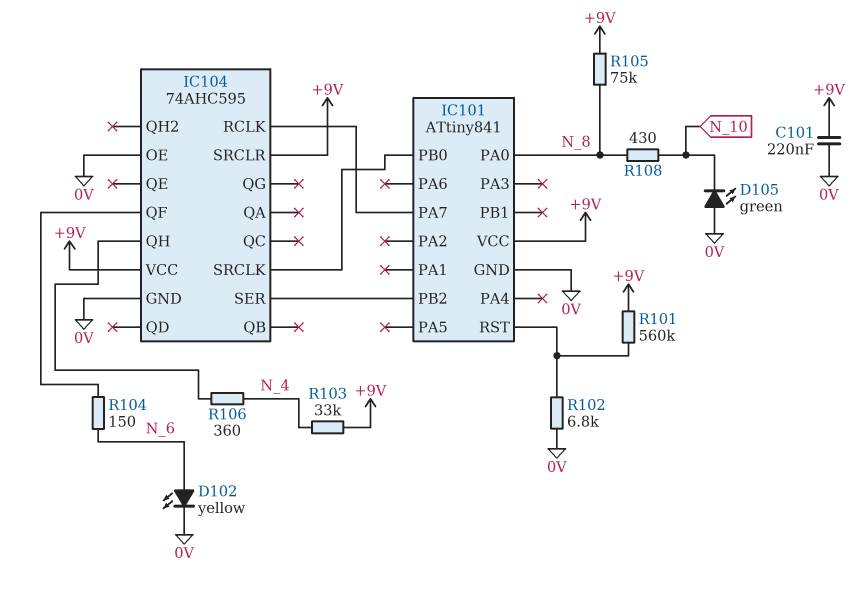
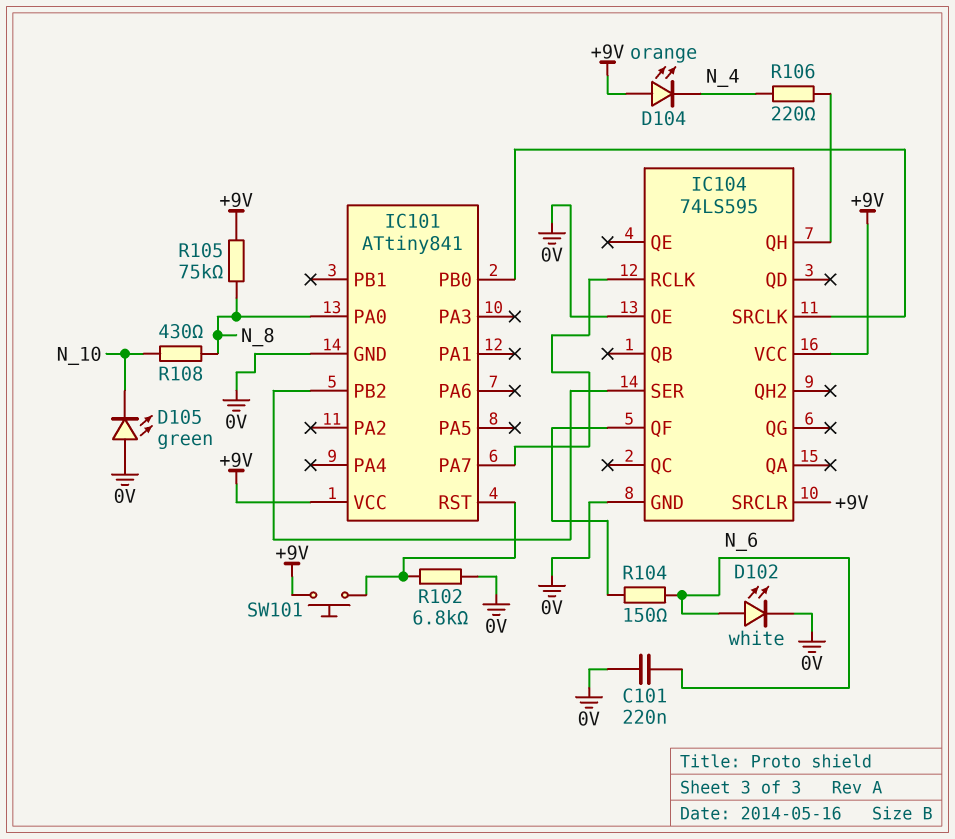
C101: 220nF (+9V, 0V) -> 220nF (0V, N_6)
D102: LED yellow (A N_6, K 0V) -> LED white (A N_6, K 0V)
D104: none -> LED orange (A +9V, K N_4)
IC104: 74AHC595 -> 74LS595
R101: 560k (+9V, IC101/RST) -> none
R103: 33k (+9V, N_4) -> none
R106: 360 (IC104/QH, N_4) -> 220 (IC104/QH, N_4)
SW101: none -> button (+9V, IC101/RST)

